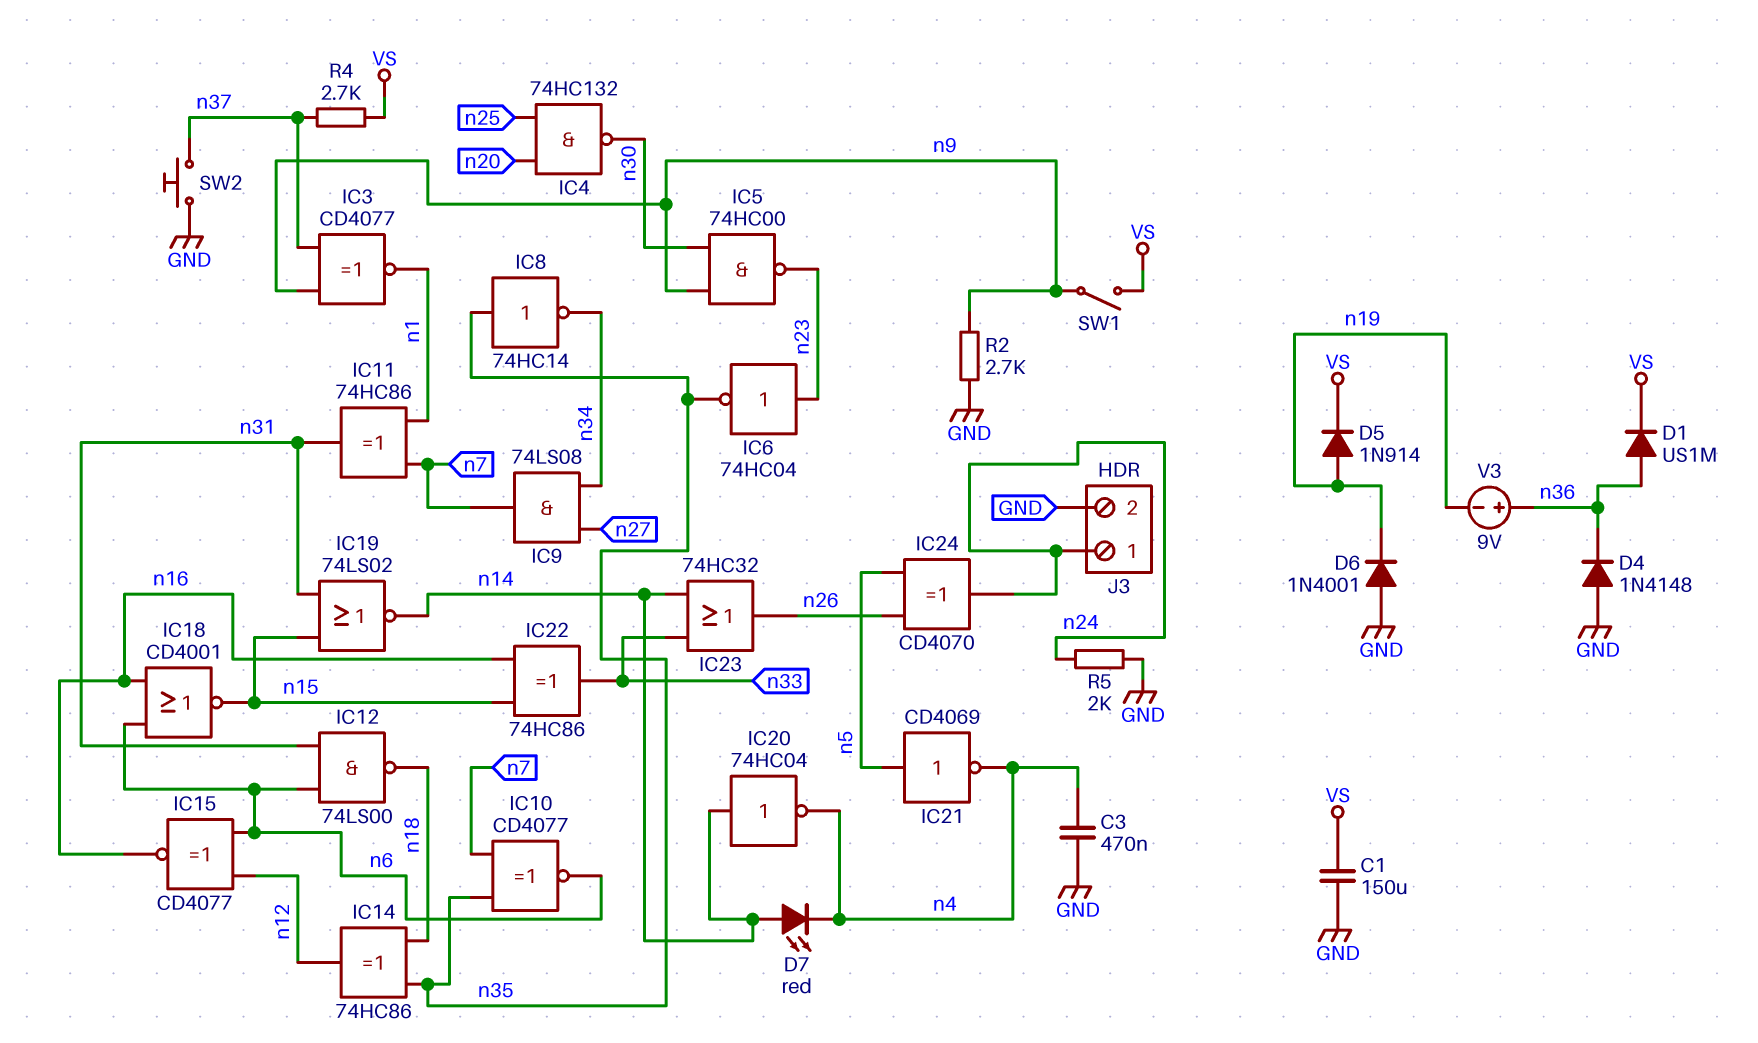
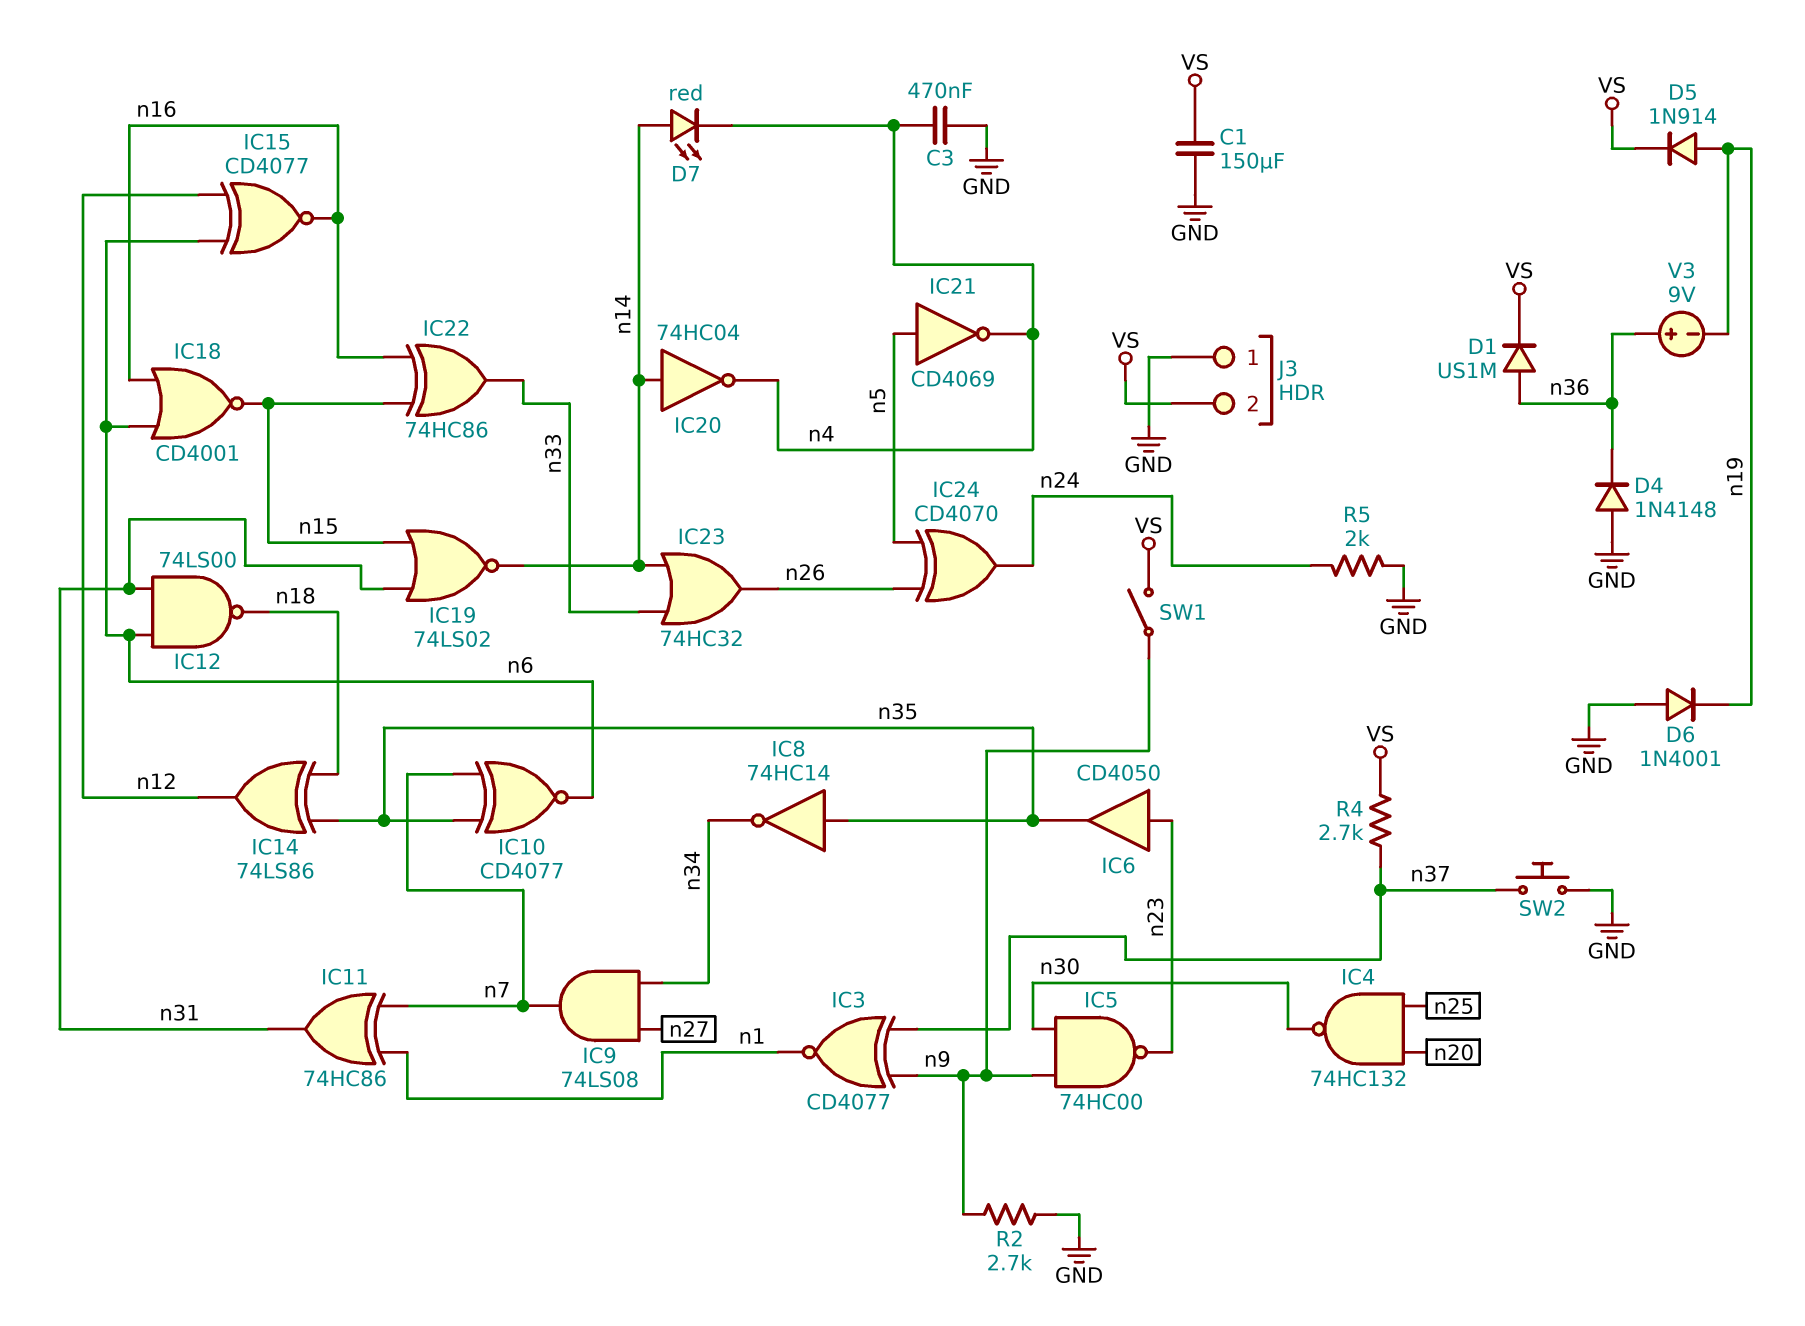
IC6: NOT 74HC04 (in n23, out n35) -> buffer CD4050 (in n23, out n35)
IC14: XOR 74HC86 (in n18, in n35, out n12) -> XOR 74LS86 (in n18, in n35, out n12)
J3 pin 1: n24 -> GND
J3 pin 2: GND -> VS

